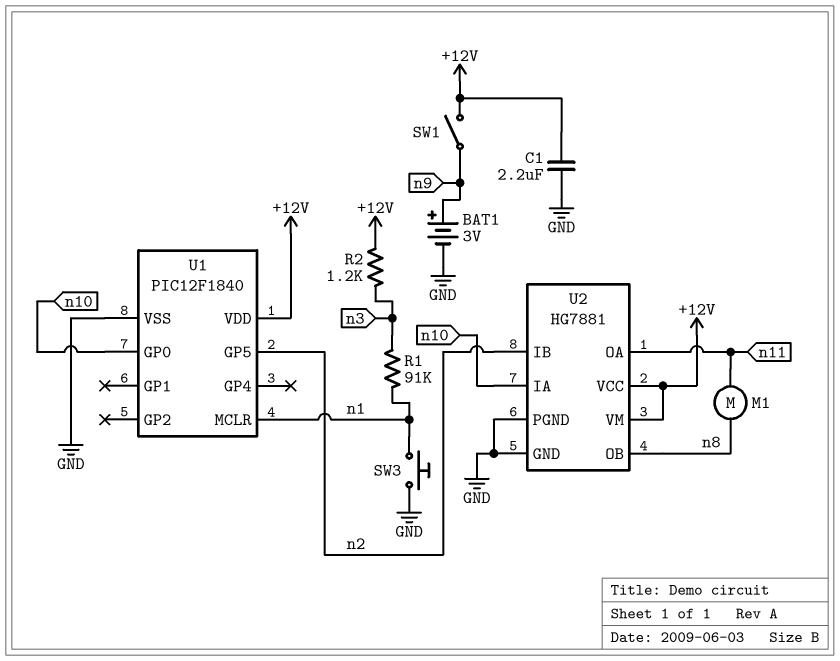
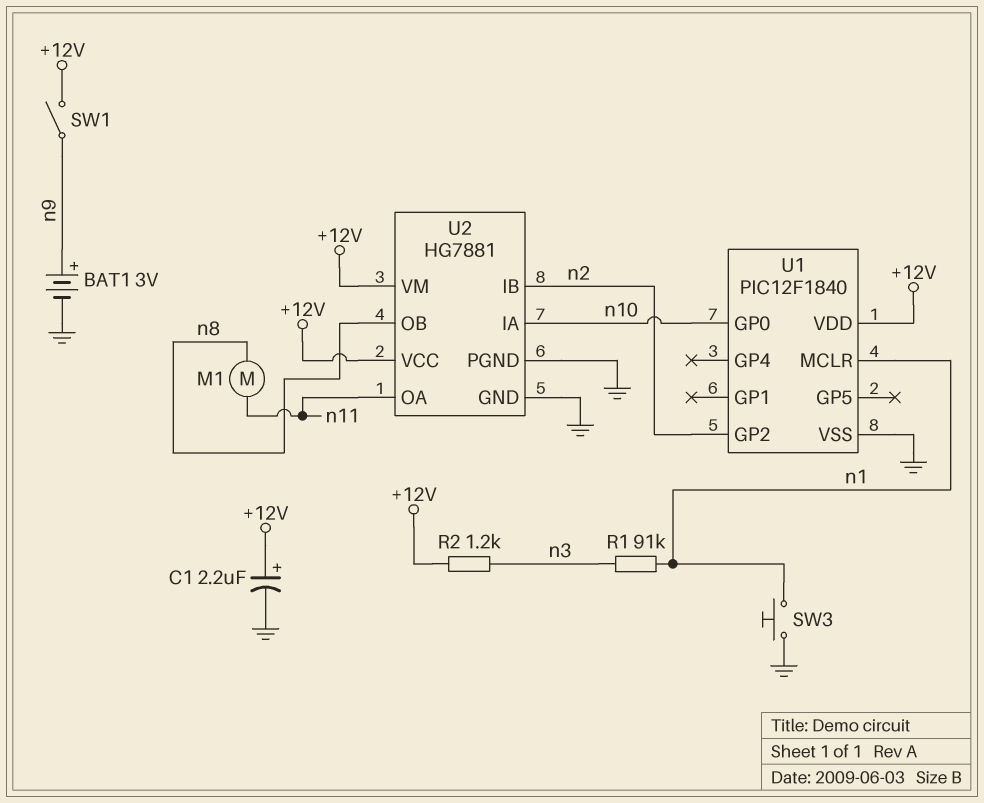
C1: 2.2uF (+12V, GND) -> 2.2uF (plus +12V, minus GND)
U1 pin GP2: none -> n2
U1 pin GP5: n2 -> none

